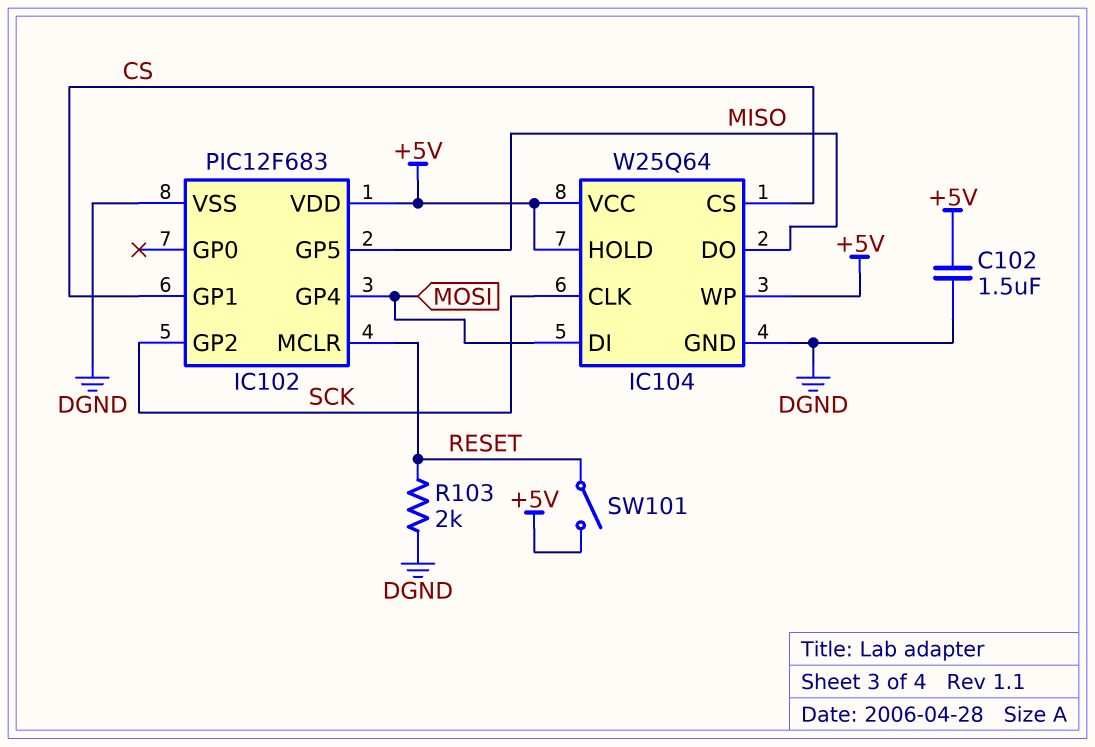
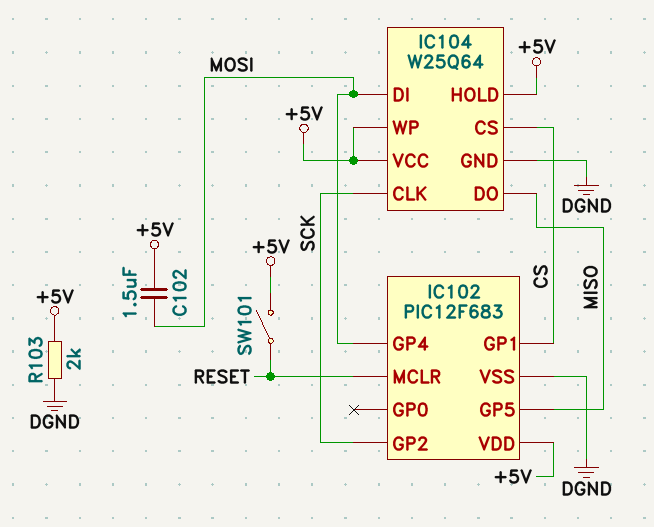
C102: 1.5uF (+5V, DGND) -> 1.5uF (+5V, MOSI)
R103: 2k (DGND, RESET) -> 2k (+5V, DGND)

